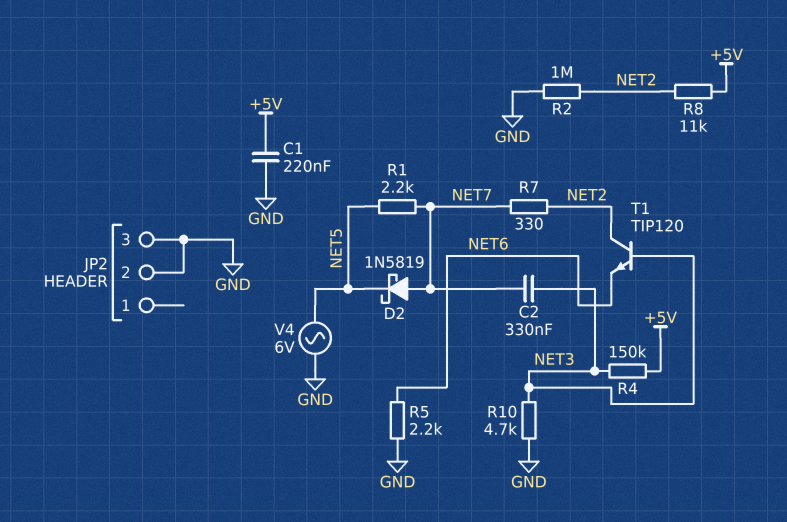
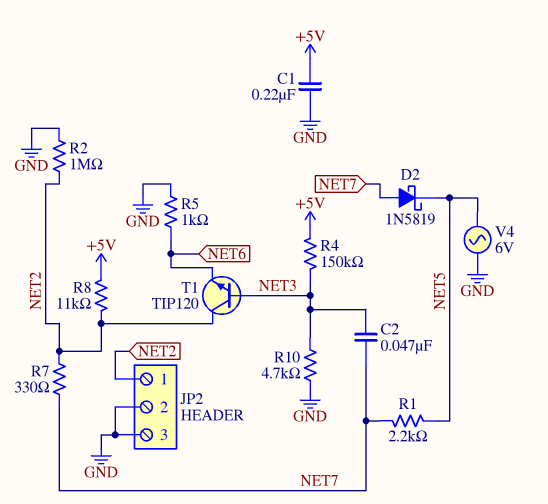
C2: 330nF (NET3, NET7) -> 47nF (NET3, NET7)
JP2 pin 1: none -> NET2
R5: 2.2k (GND, NET6) -> 1k (GND, NET6)

